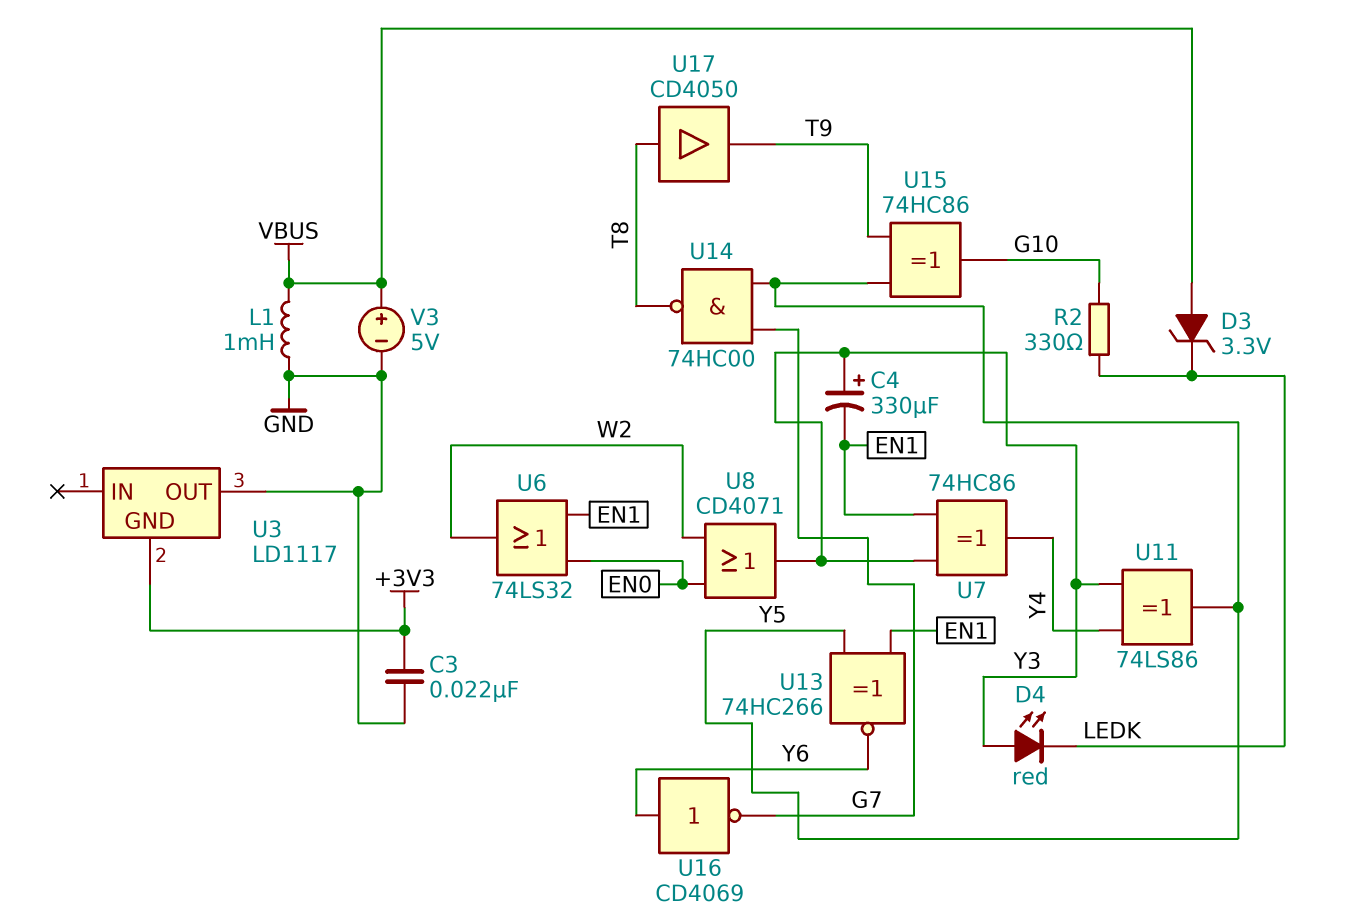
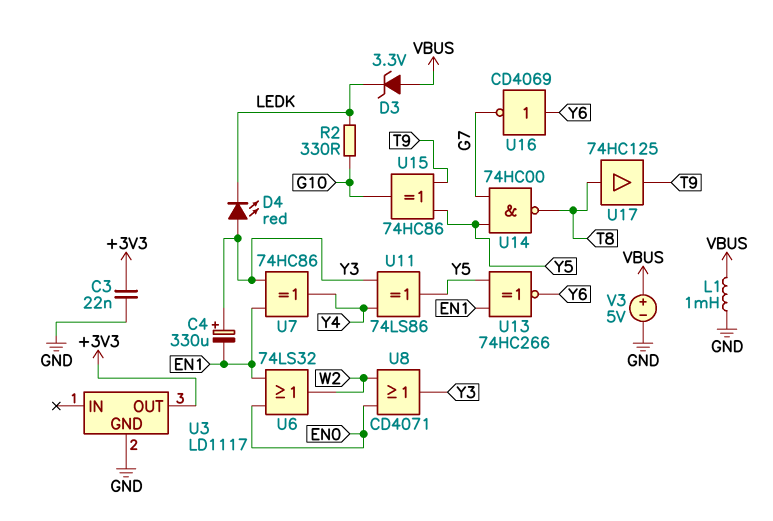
U3 pin GND: +3V3 -> GND
U3 pin OUT: GND -> +3V3
U17: buffer CD4050 (in T8, out T9) -> buffer 74HC125 (in T8, out T9)

